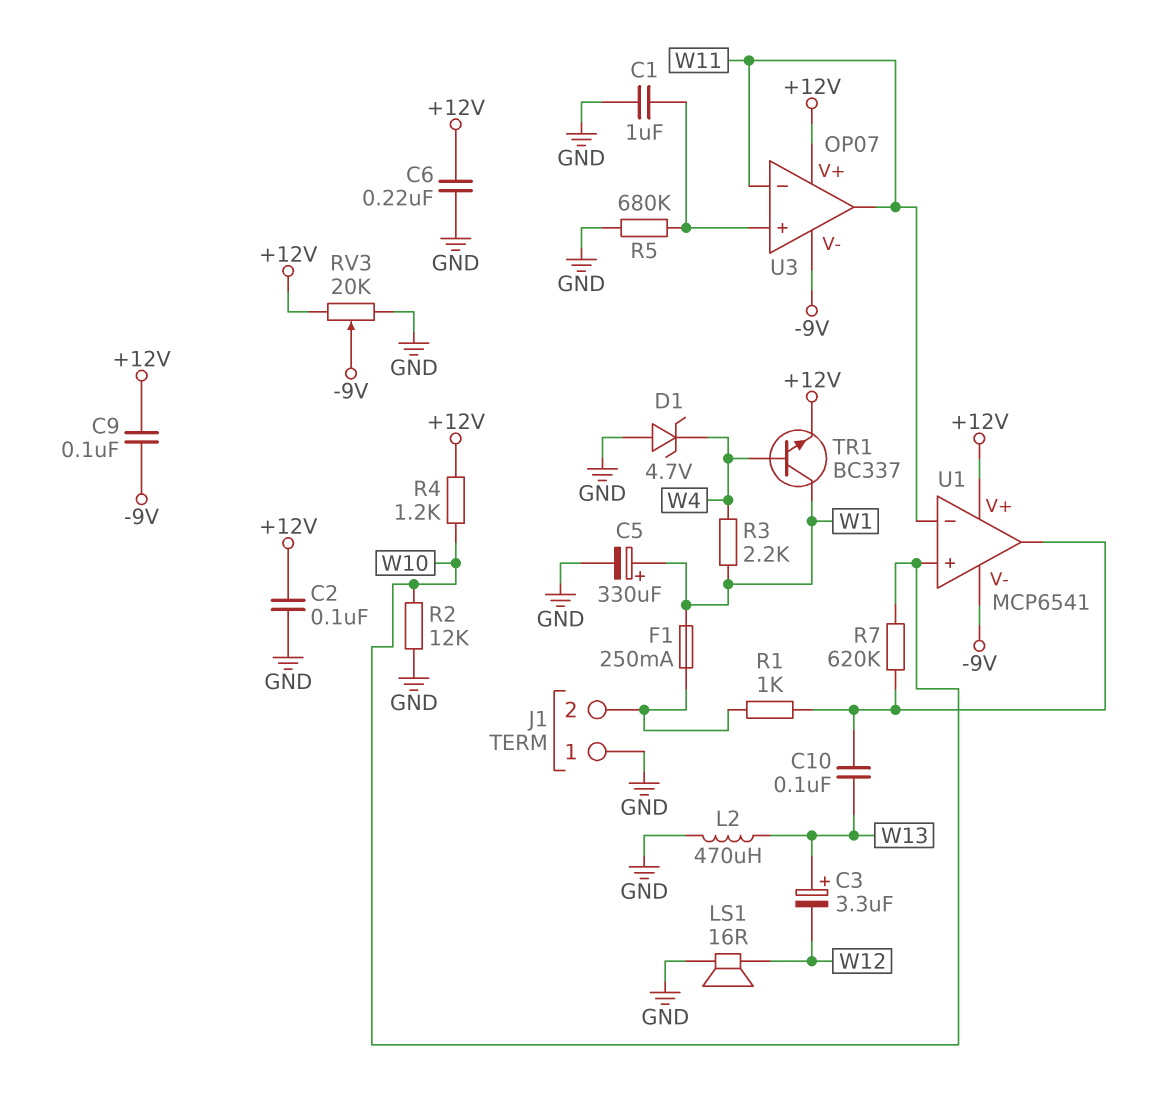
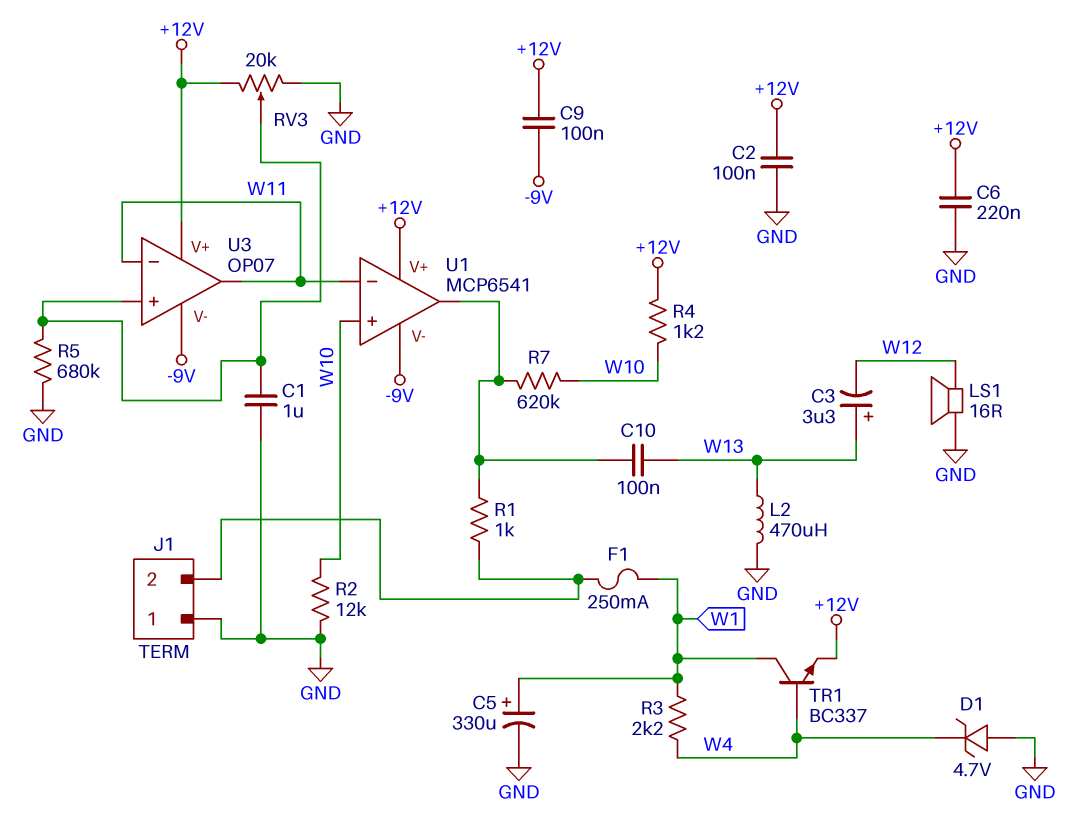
RV3: 20k (+12V, GND, wiper -9V) -> 20k (+12V, GND, wiper U3/in+)

